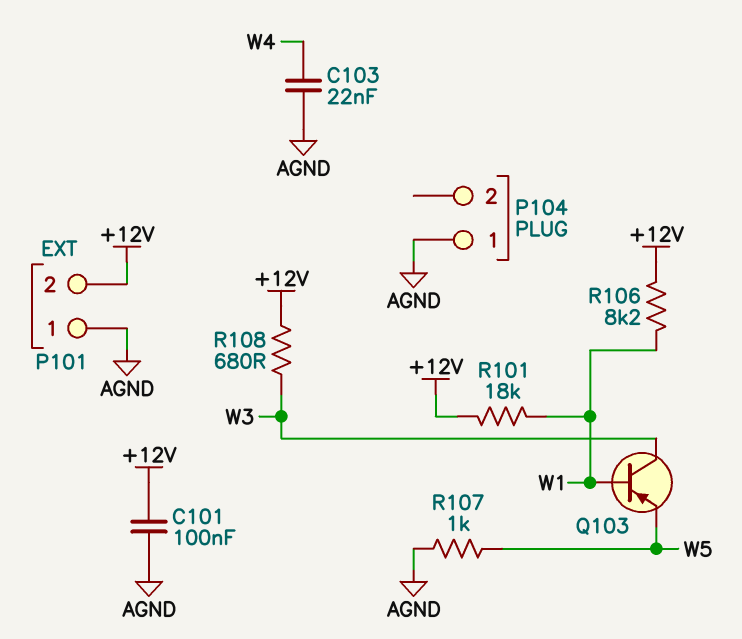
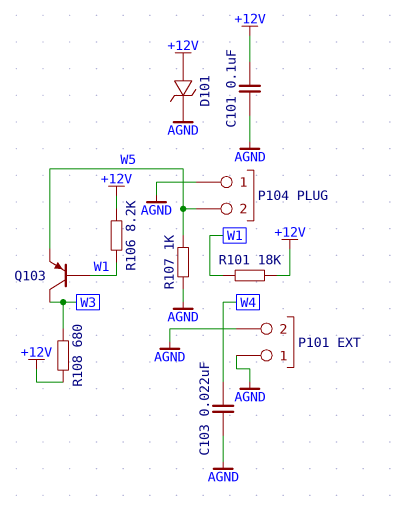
D101: none -> zener (A +12V, K AGND)
P101 pin 2: +12V -> AGND
P104 pin 2: none -> W5

